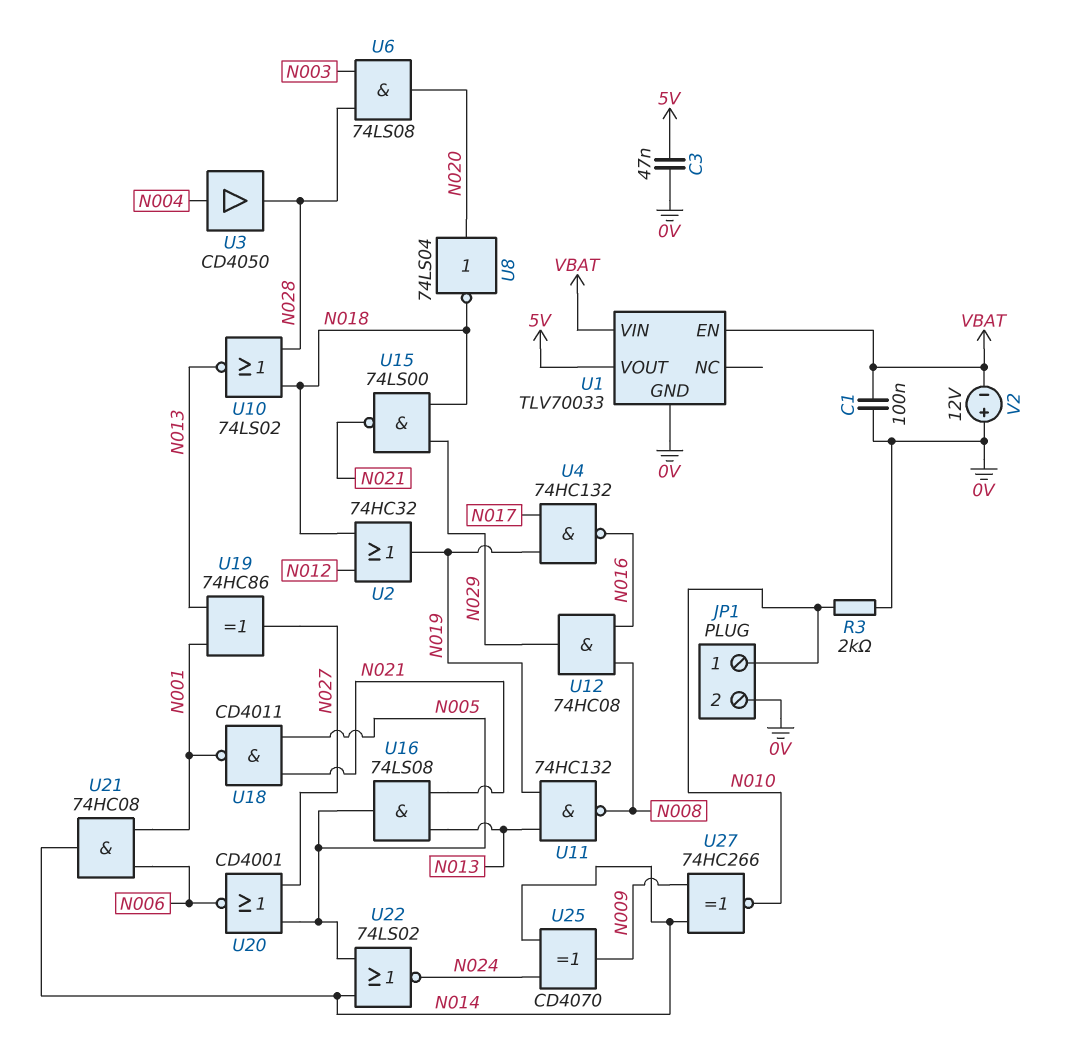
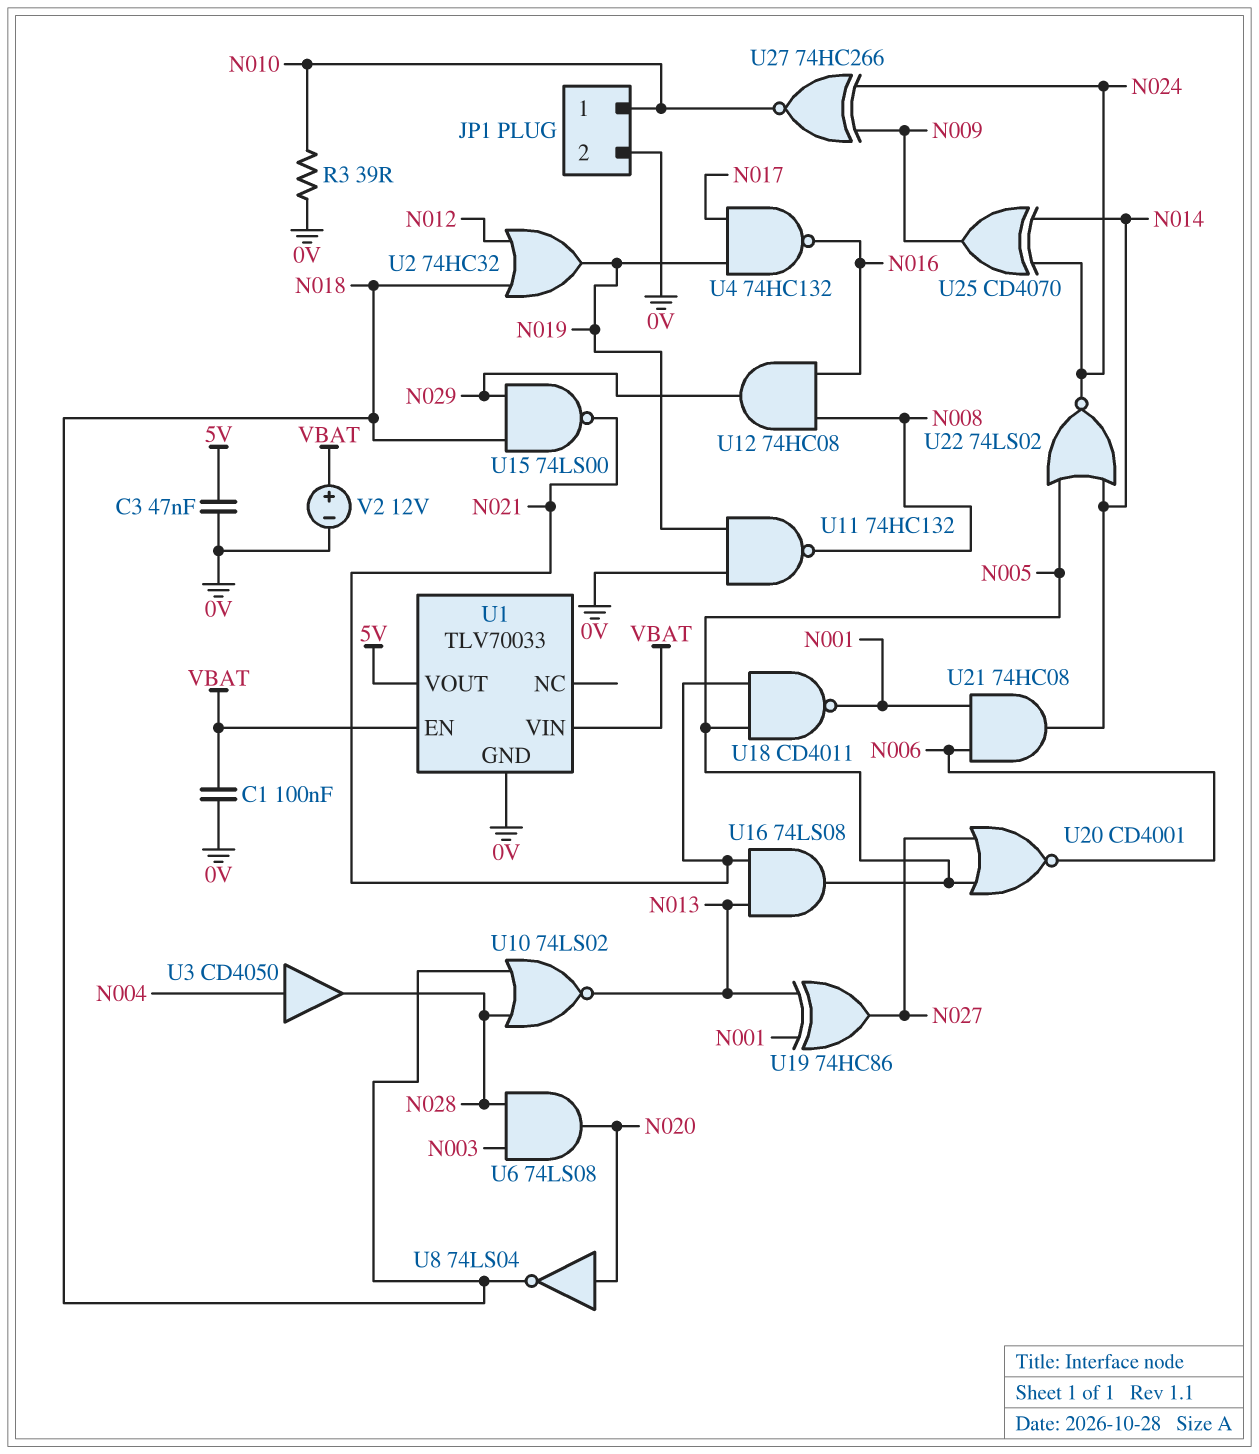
R3: 2k (0V, N010) -> 39 (0V, N010)
U11: NAND 74HC132 (in N013, in N019, out N008) -> NAND 74HC132 (in 0V, in N019, out N008)
U27: XNOR 74HC266 (in N009, in N014, out N010) -> XNOR 74HC266 (in N009, in N024, out N010)
V2: 12V (plus 0V, minus VBAT) -> 12V (plus VBAT, minus 0V)

